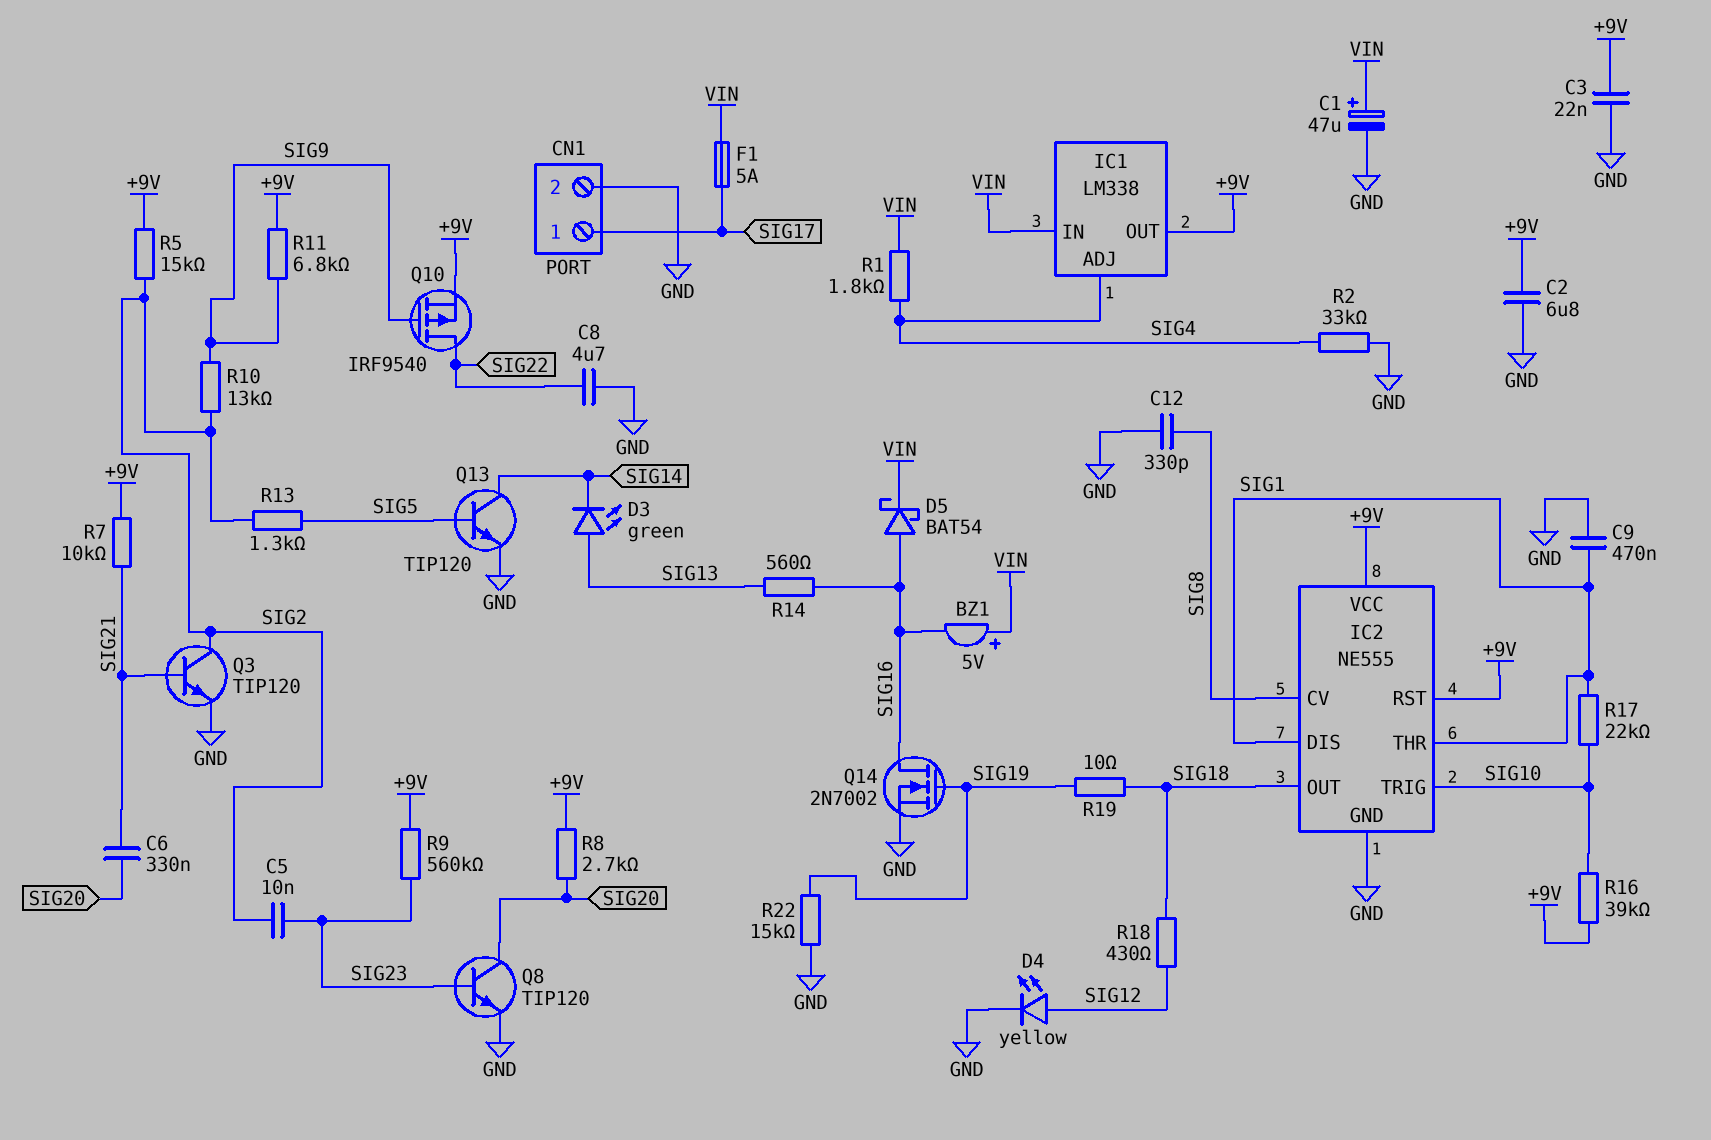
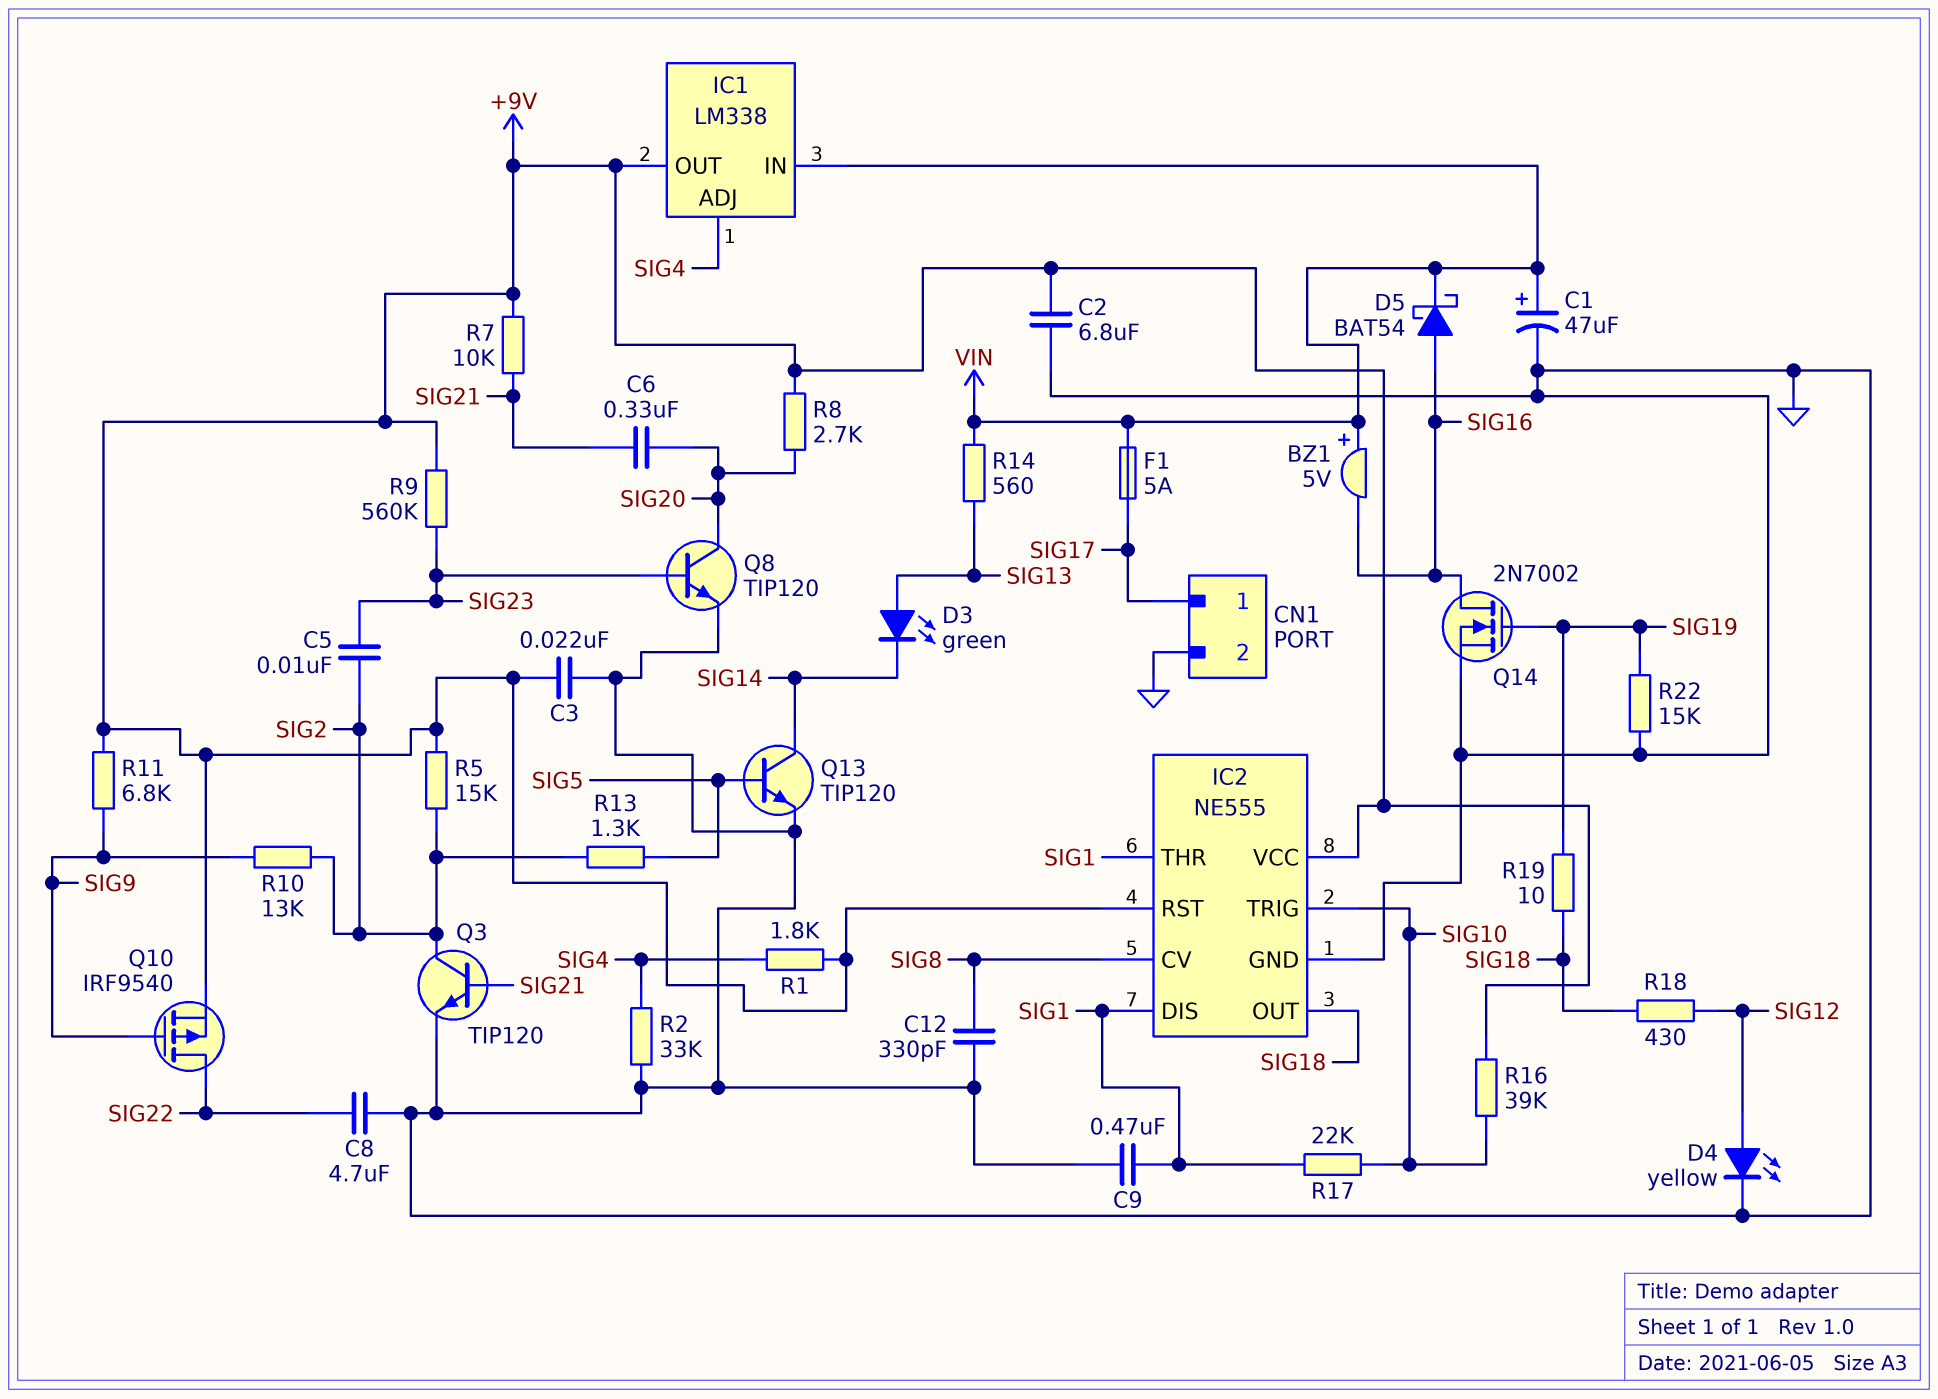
R1: 1.8k (SIG4, VIN) -> 1.8k (+9V, SIG4)
R14: 560 (SIG13, SIG16) -> 560 (SIG13, VIN)

